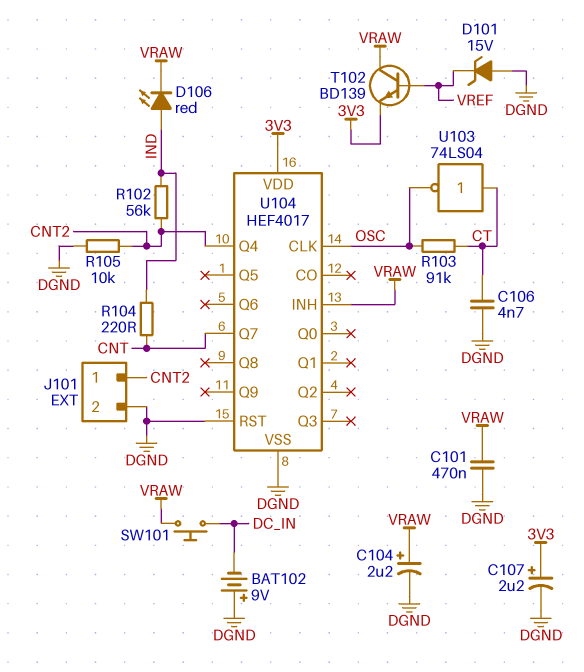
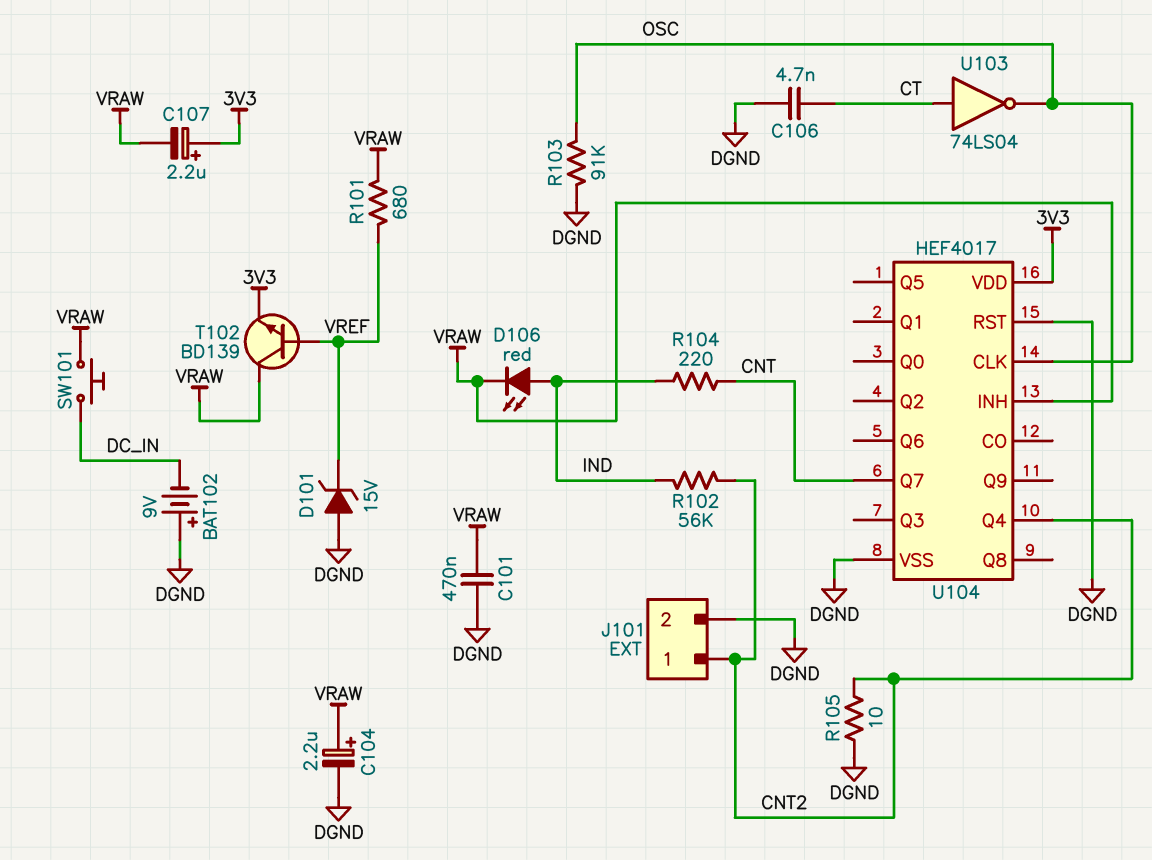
C107: 2.2uF (plus 3V3, minus DGND) -> 2.2uF (plus 3V3, minus VRAW)
R101: none -> 680 (VRAW, VREF)
R103: 91k (CT, OSC) -> 91k (DGND, OSC)
R105: 10k (CNT2, DGND) -> 10 (CNT2, DGND)

